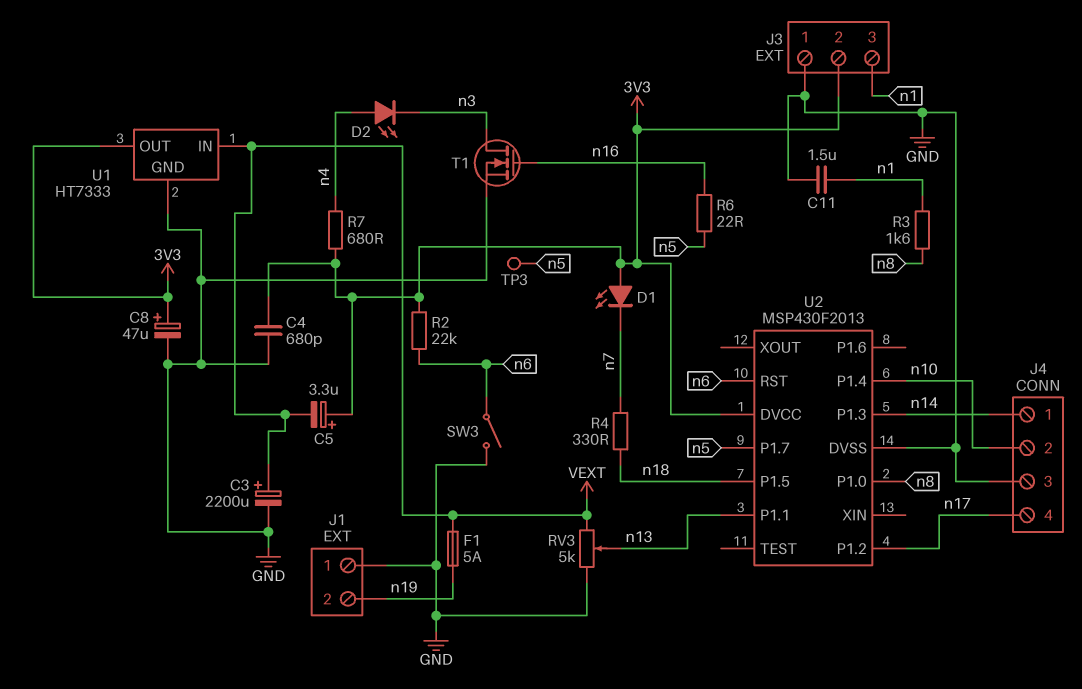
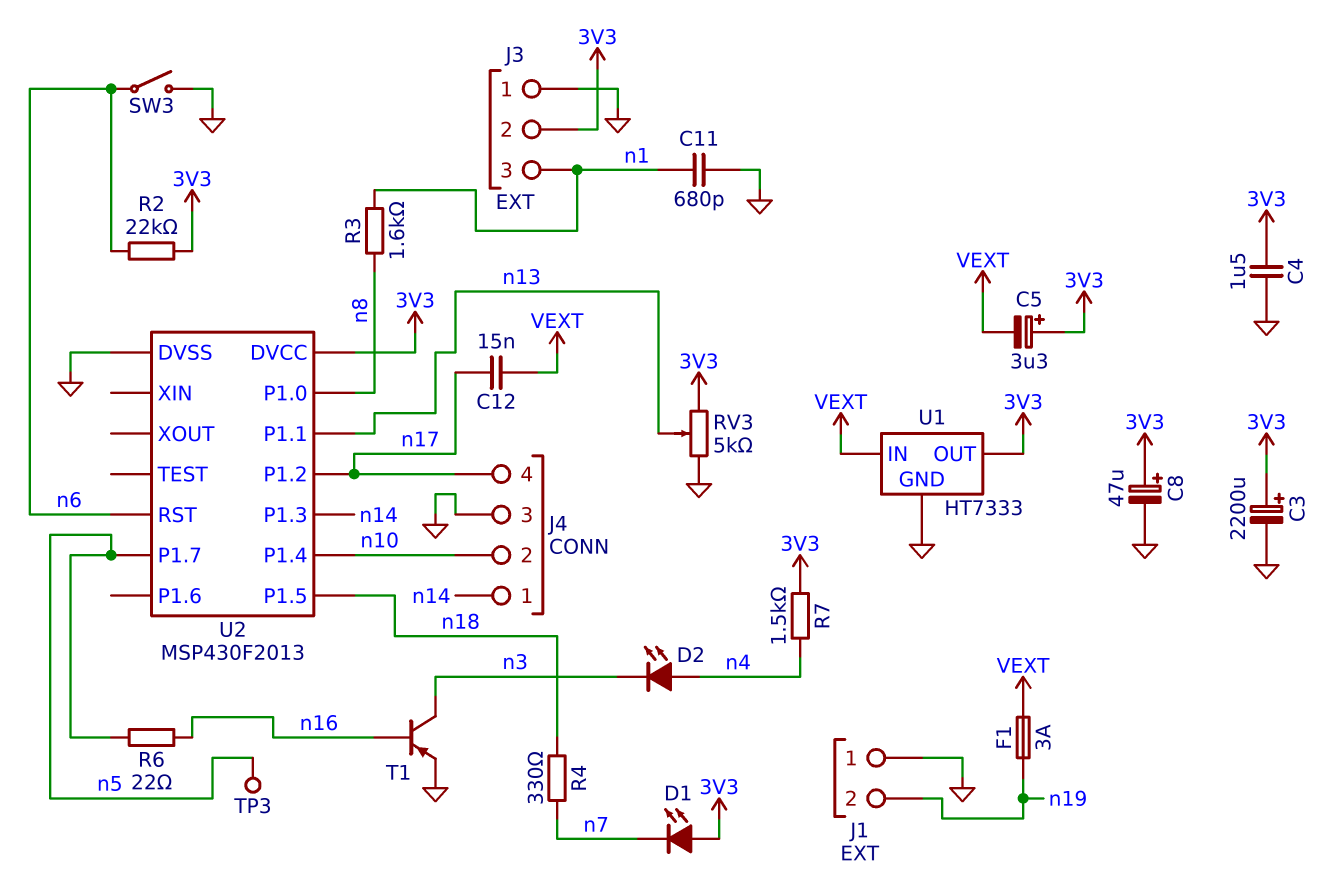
C3: 2200uF (plus VEXT, minus GND) -> 2200uF (plus 3V3, minus GND)
C4: 680pF (3V3, GND) -> 1.5uF (3V3, GND)
C11: 1.5uF (GND, n1) -> 680pF (GND, n1)
C12: none -> 15nF (VEXT, n17)
F1: 5A (VEXT, n19) -> 3A (VEXT, n19)
R7: 680 (3V3, n4) -> 1.5k (3V3, n4)
RV3: 5k (GND, VEXT, wiper n13) -> 5k (3V3, GND, wiper n13)
T1: NMOS (G n16, D n3, S GND) -> PNP (B n16, C n3, E GND)

